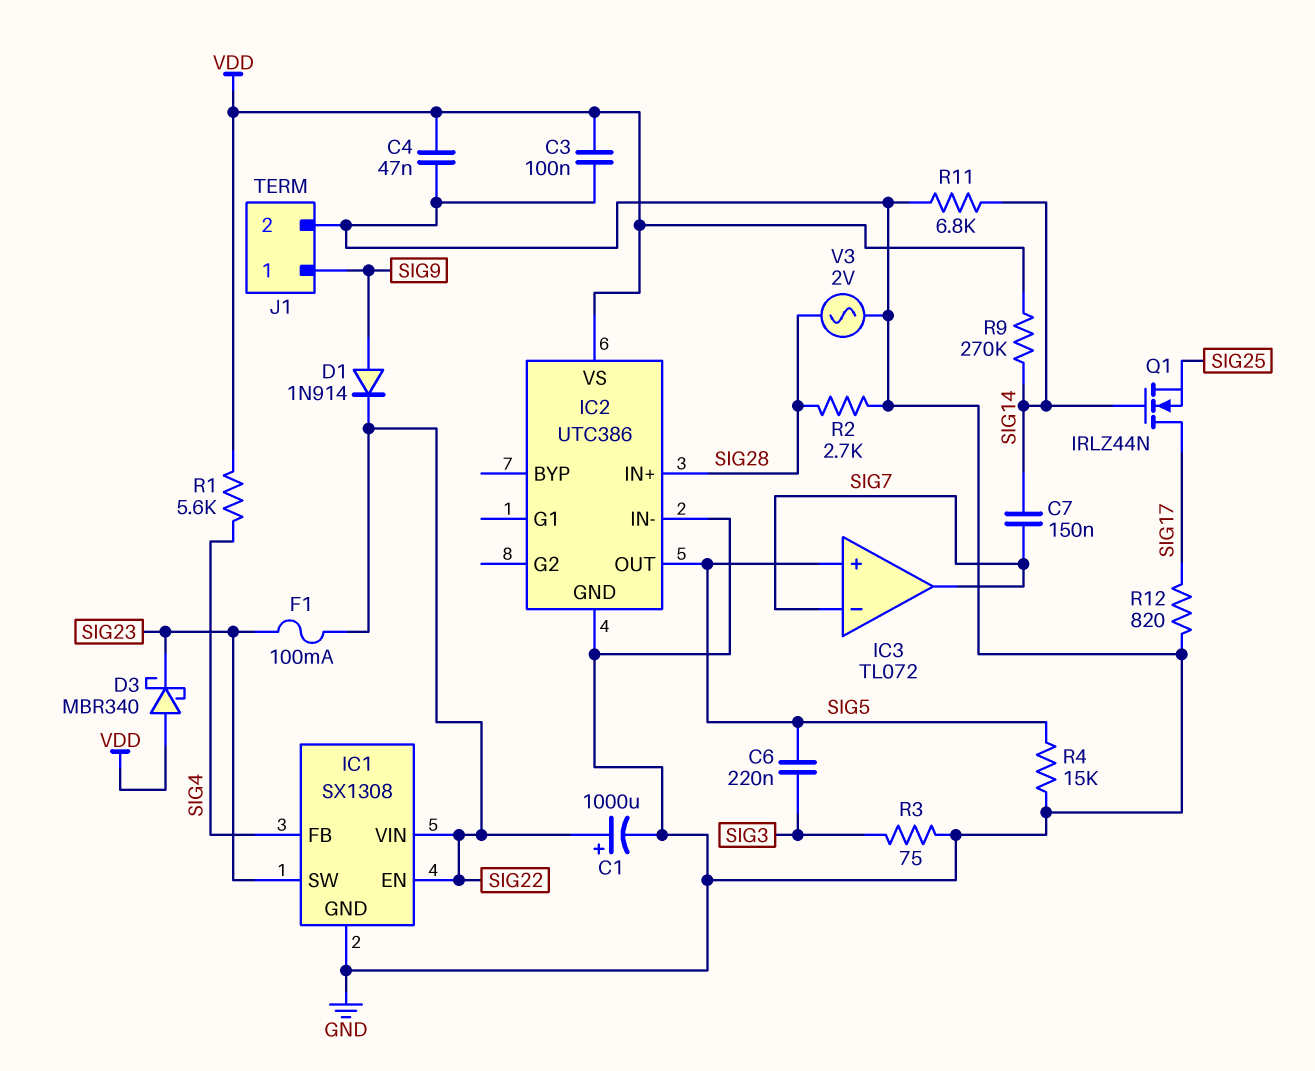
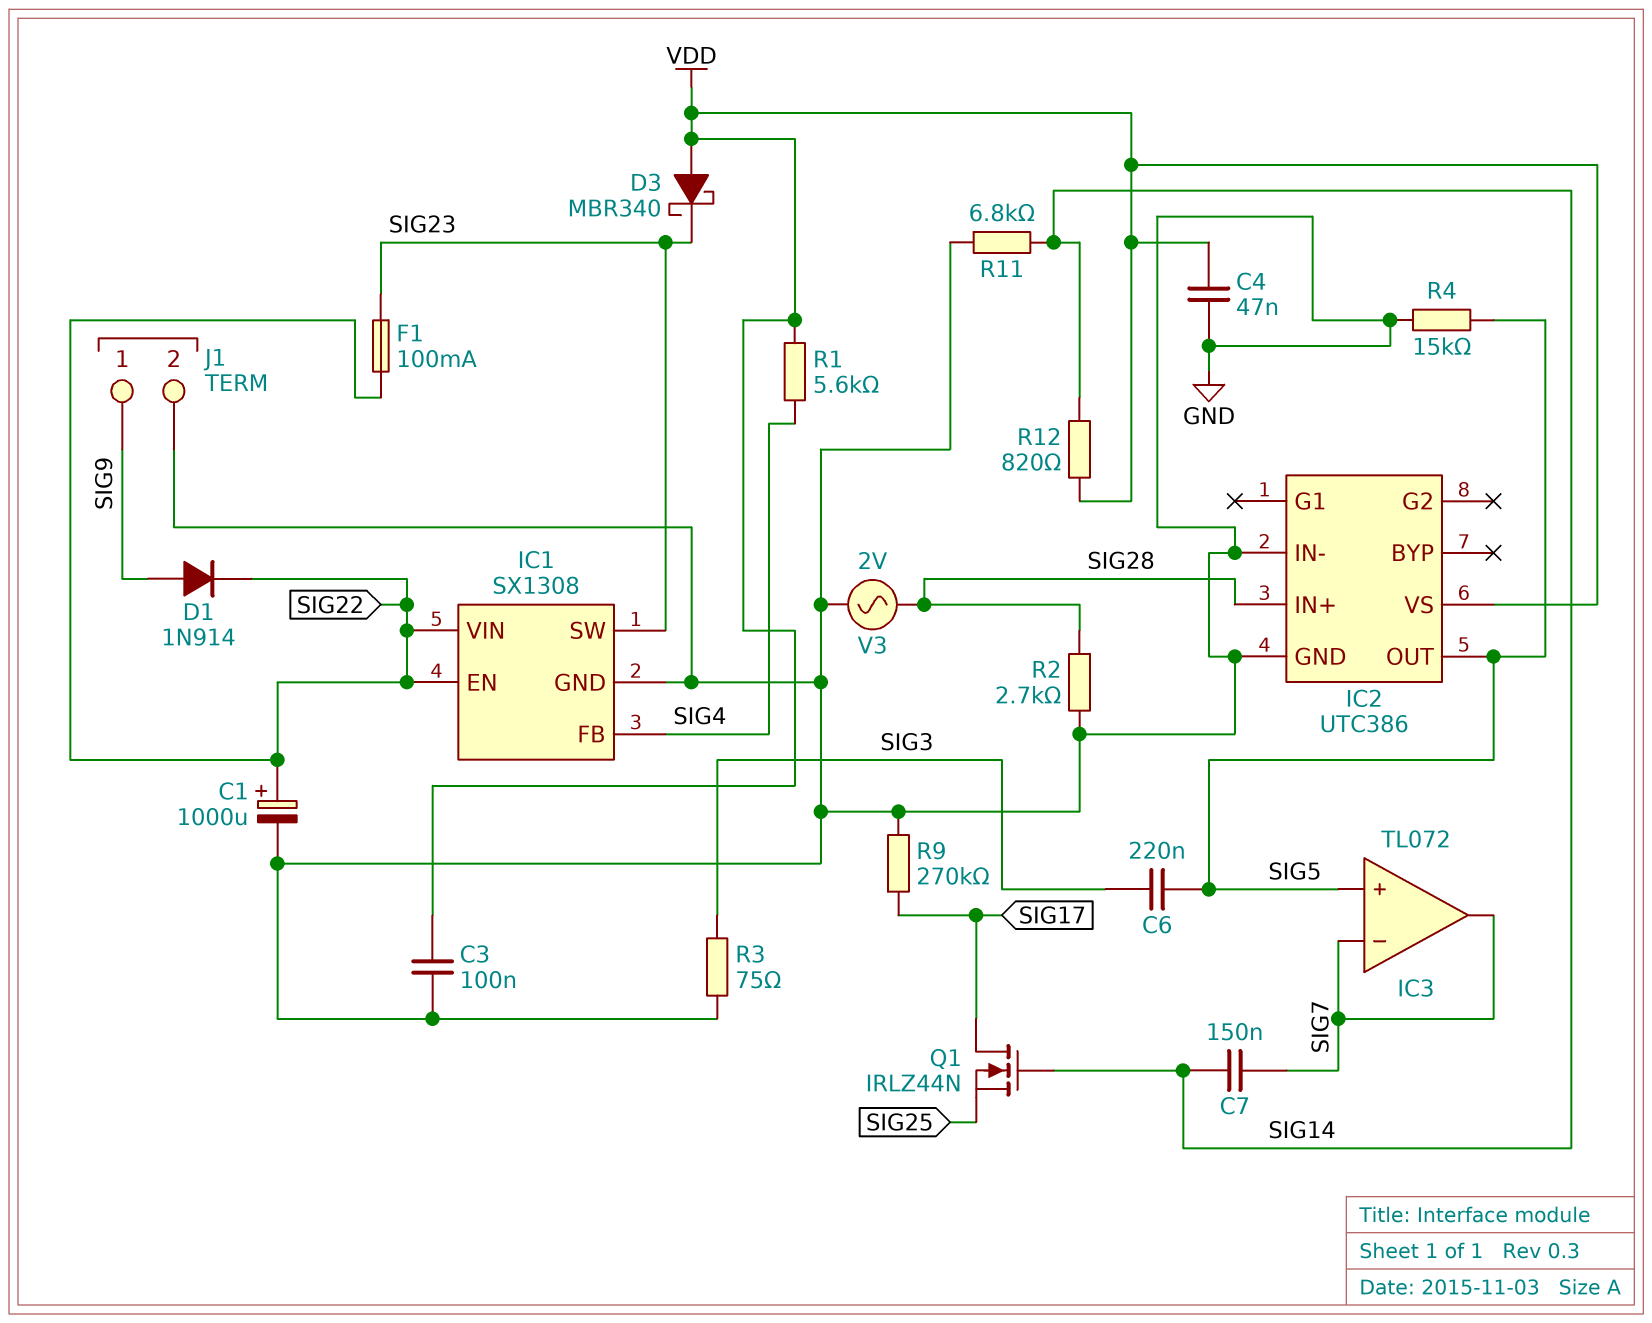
R9: 270k (SIG14, VDD) -> 270k (GND, SIG17)
R12: 820 (GND, SIG17) -> 820 (SIG14, VDD)

